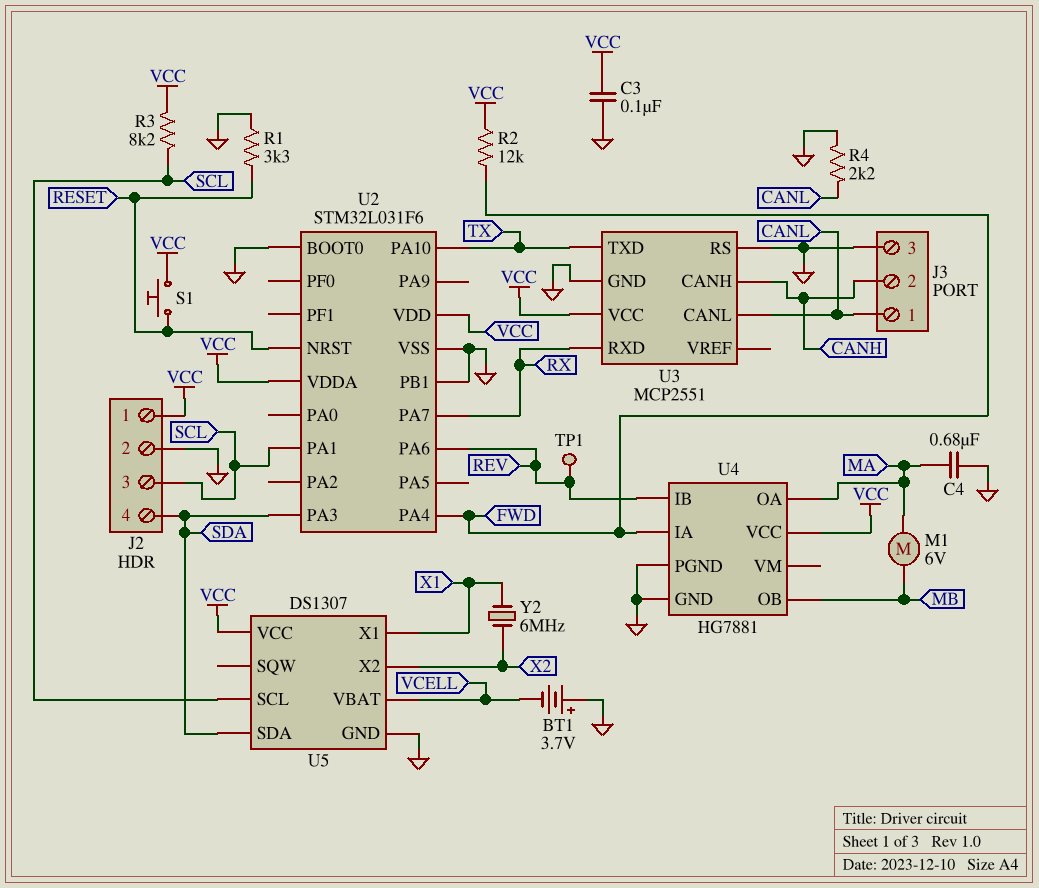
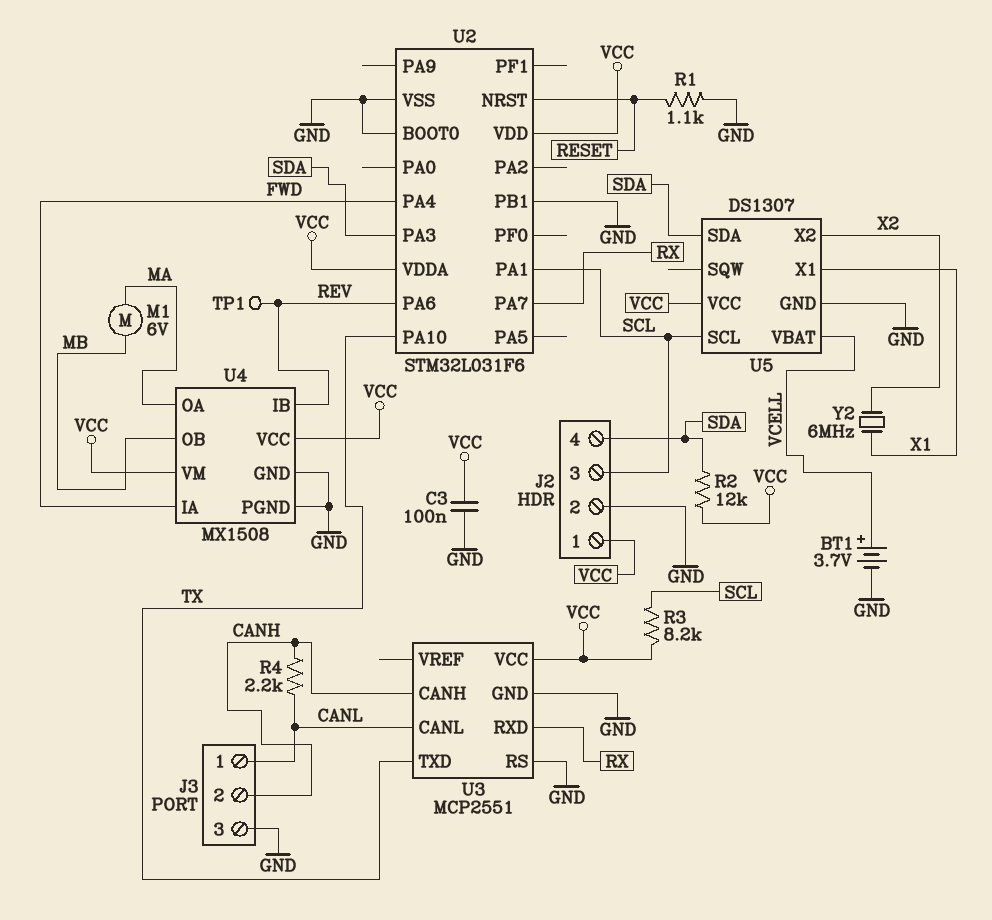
BT1: 3.7V (plus GND, minus VCELL) -> 3.7V (plus VCELL, minus GND)
C4: 680nF (GND, MA) -> none
R1: 3.3k (GND, RESET) -> 1.1k (GND, RESET)
R2: 12k (FWD, VCC) -> 12k (SDA, VCC)
R4: 2.2k (CANL, GND) -> 2.2k (CANH, CANL)
S1: button (RESET, VCC) -> none
U4: HG7881 -> MX1508
U4 pin VM: none -> VCC

